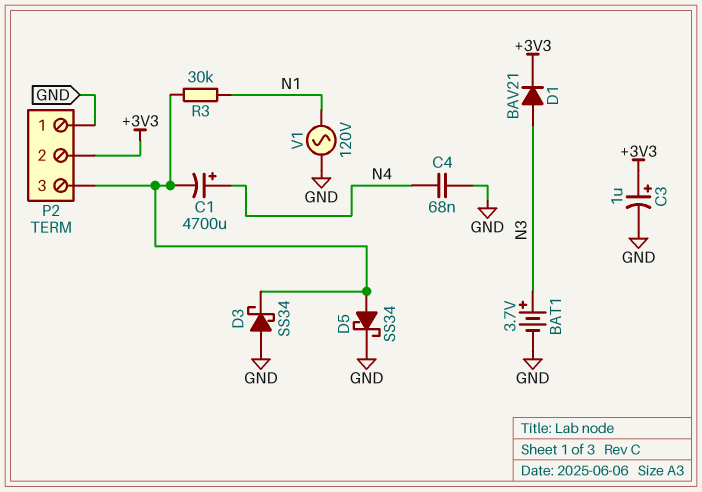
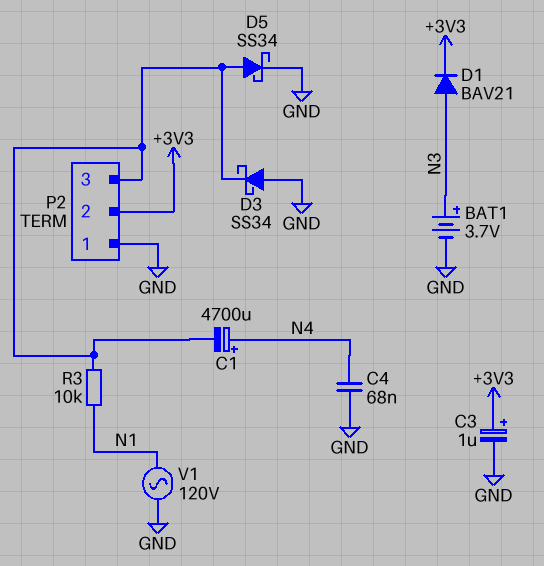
R3: 30k (N1, P2/3) -> 10k (N1, P2/3)

